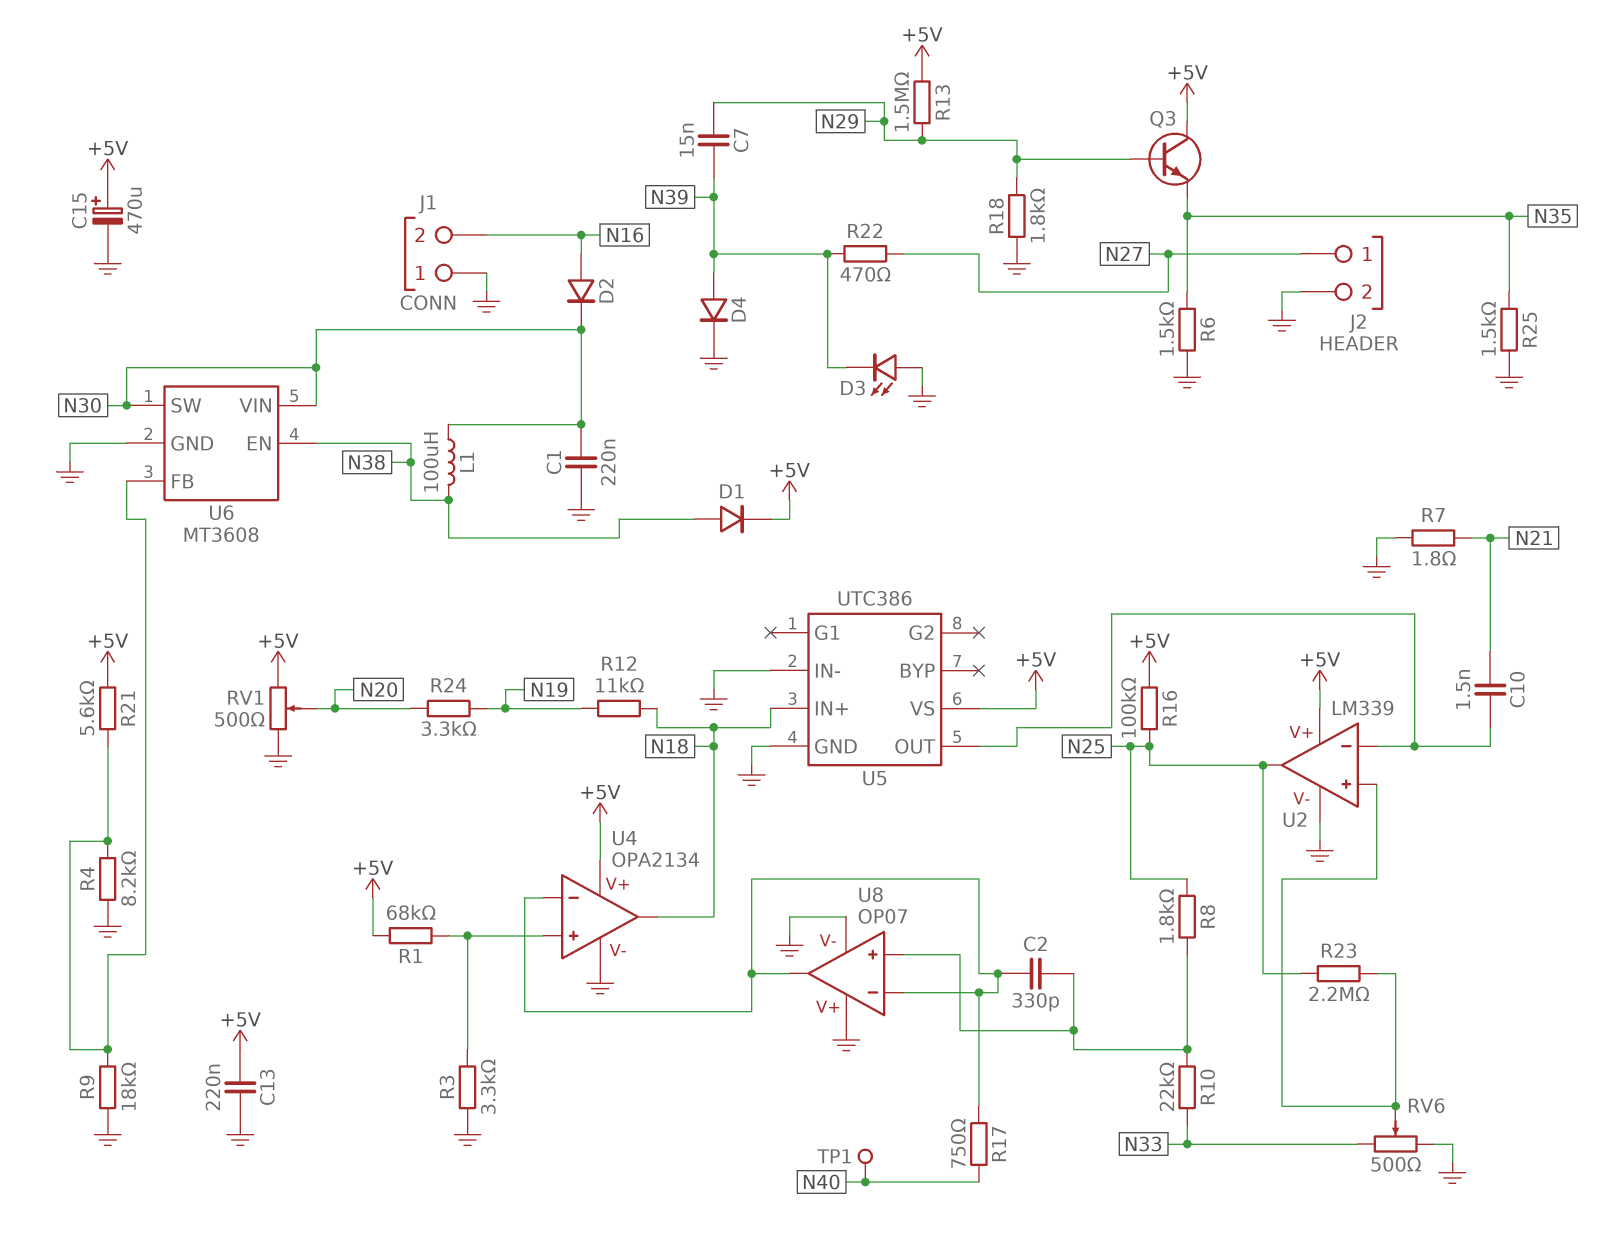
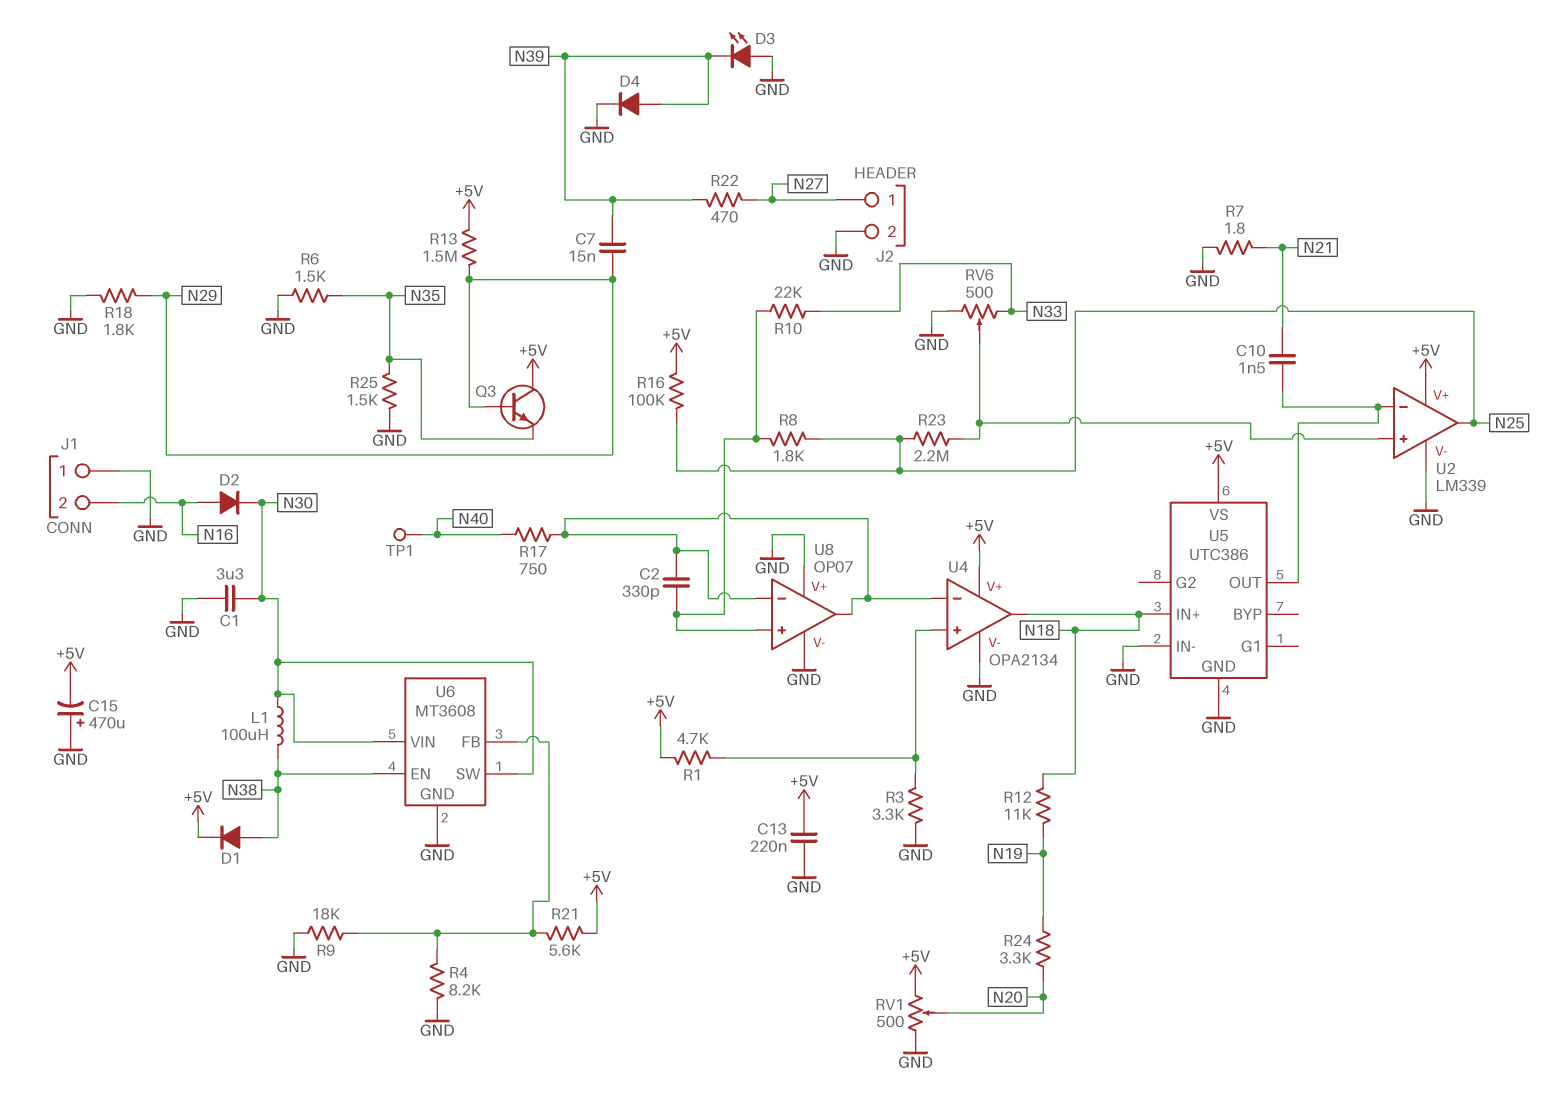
C1: 220nF (GND, N30) -> 3.3uF (GND, N30)
C15: 470uF (plus +5V, minus GND) -> 470uF (plus GND, minus +5V)
R1: 68k (+5V, U4/in+) -> 4.7k (+5V, U4/in+)

